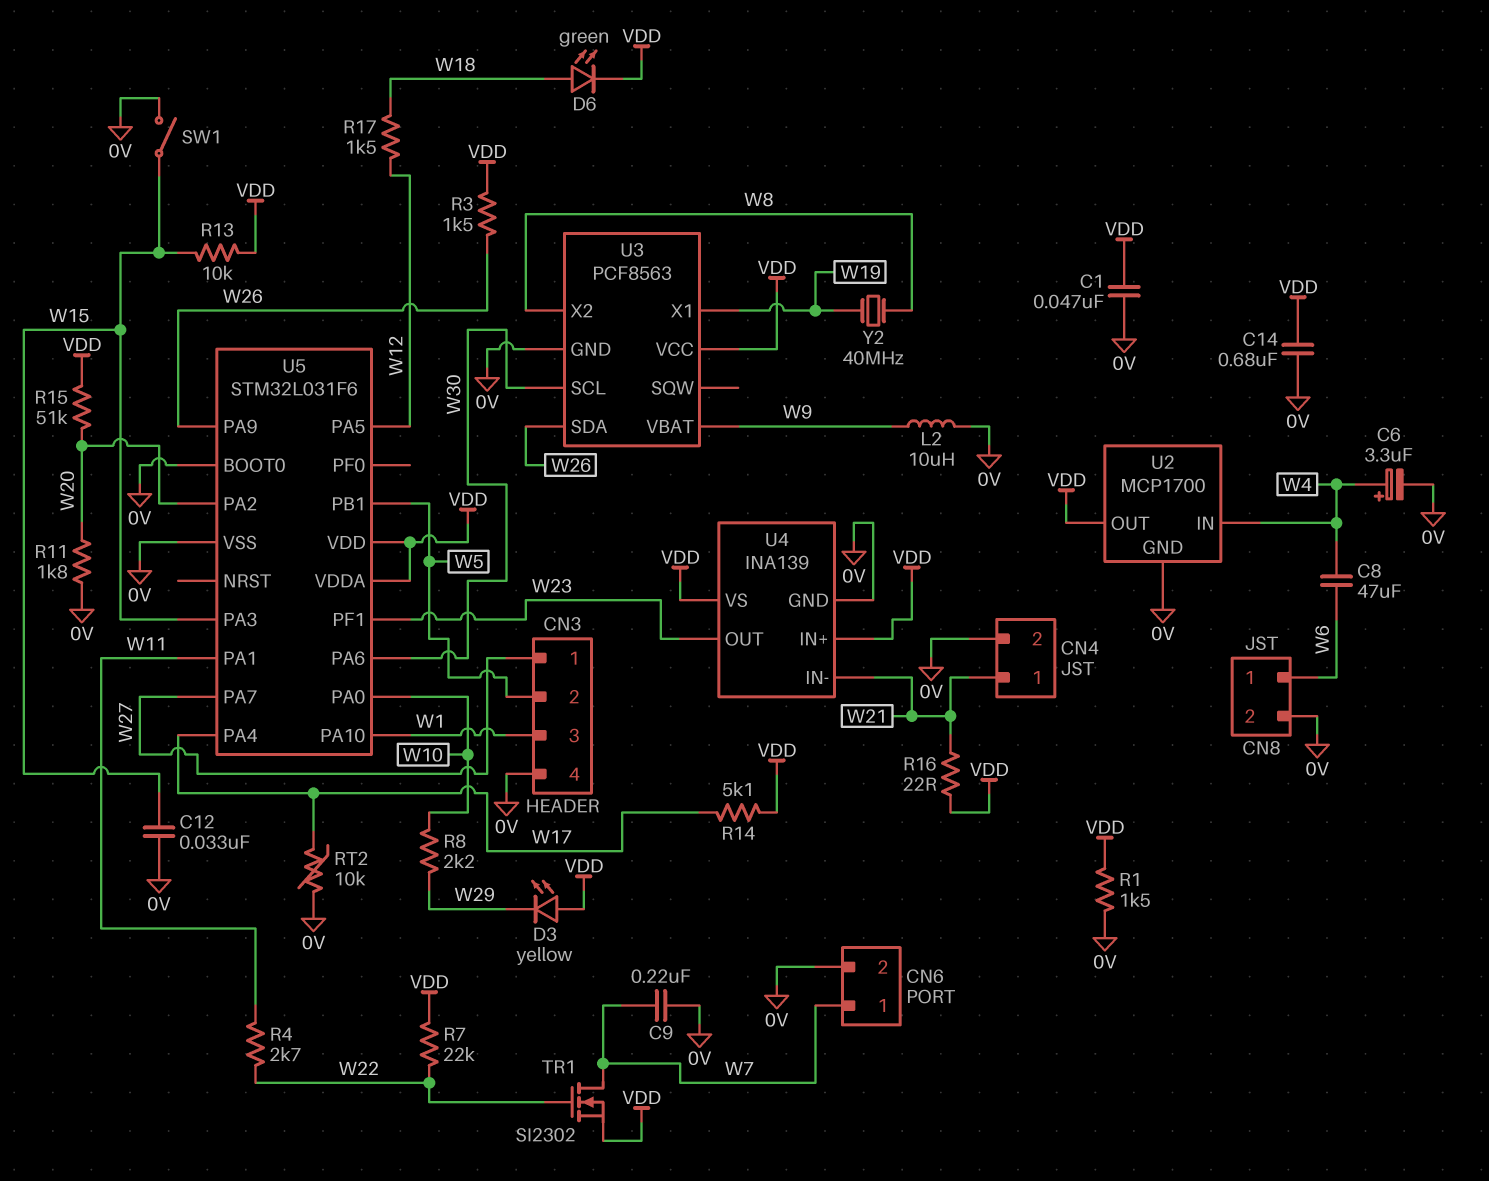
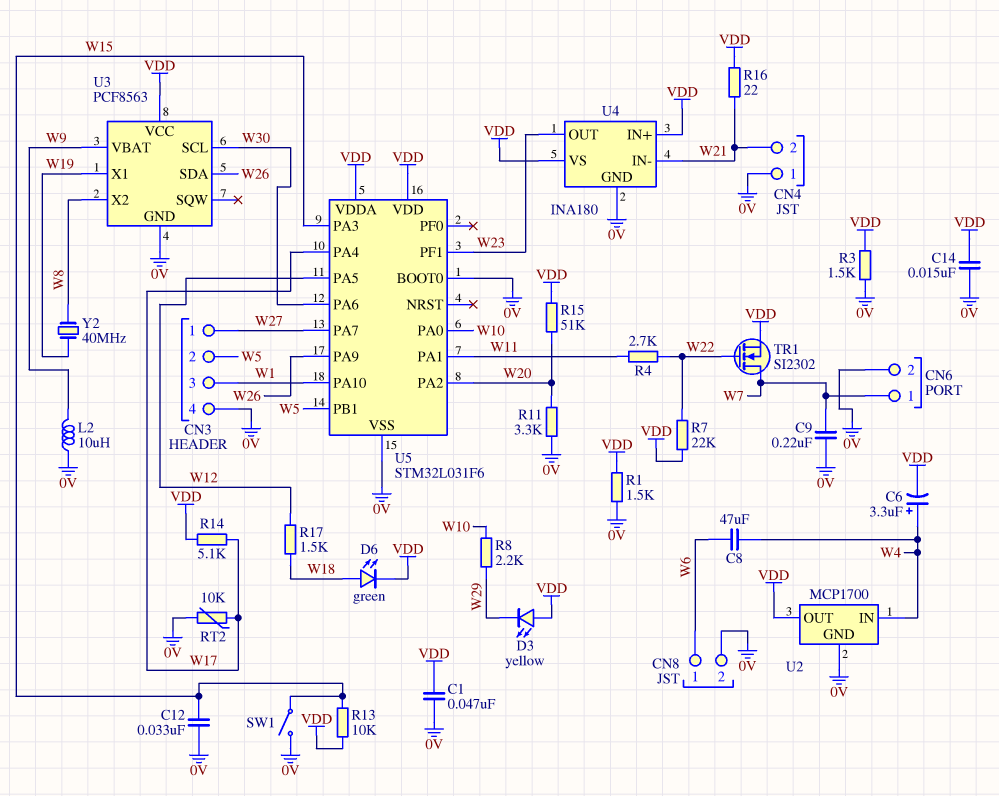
C6: 3.3uF (plus W4, minus 0V) -> 3.3uF (plus W4, minus VDD)
C14: 680nF (0V, VDD) -> 15nF (0V, VDD)
CN4 pin 1: W21 -> 0V
CN4 pin 2: 0V -> W21
R3: 1.5k (VDD, W26) -> 1.5k (0V, VDD)
R11: 1.8k (0V, W20) -> 3.3k (0V, W20)
U4: INA139 -> INA180

